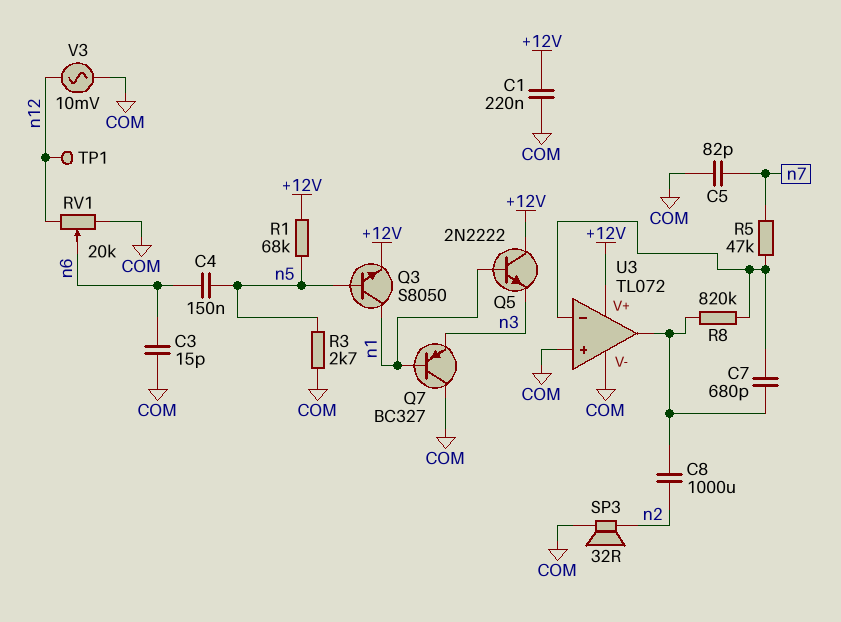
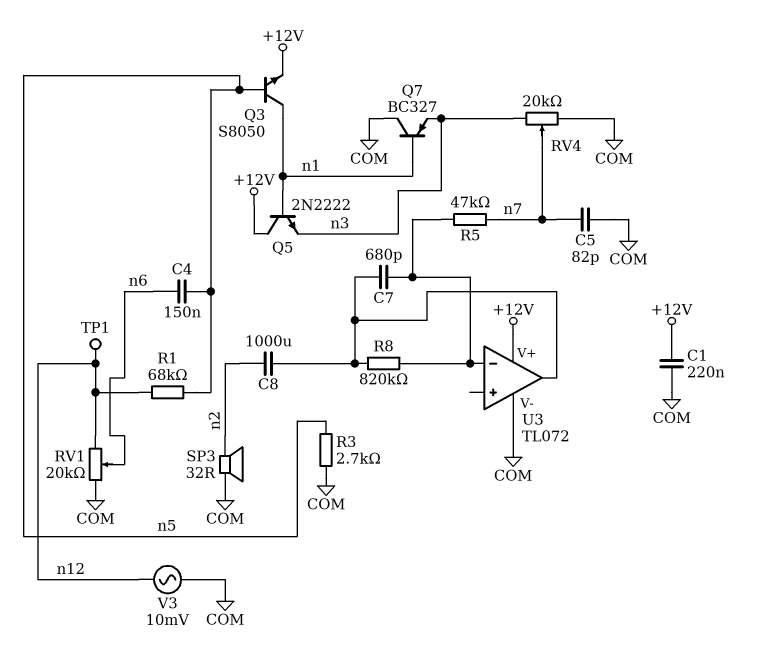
C3: 15pF (COM, n6) -> none
R1: 68k (+12V, n5) -> 68k (n5, n12)
RV4: none -> 20k (COM, n3, wiper n7)
U3 pin in+: COM -> none

